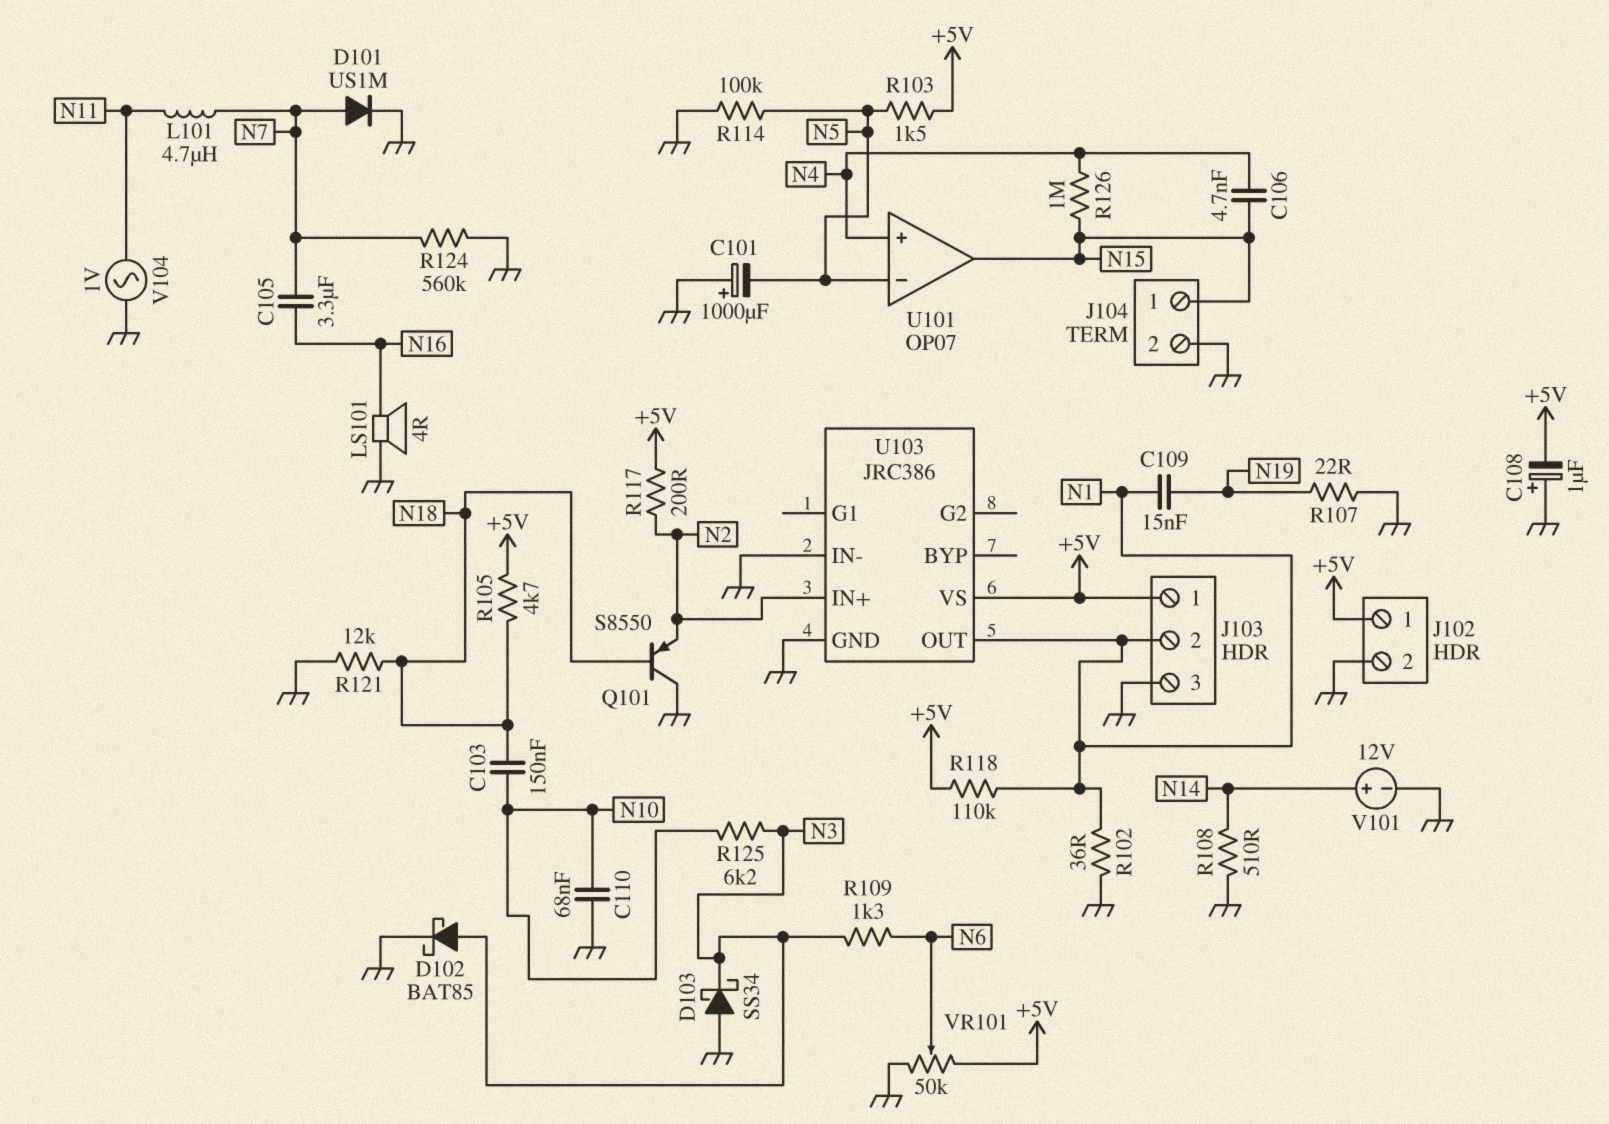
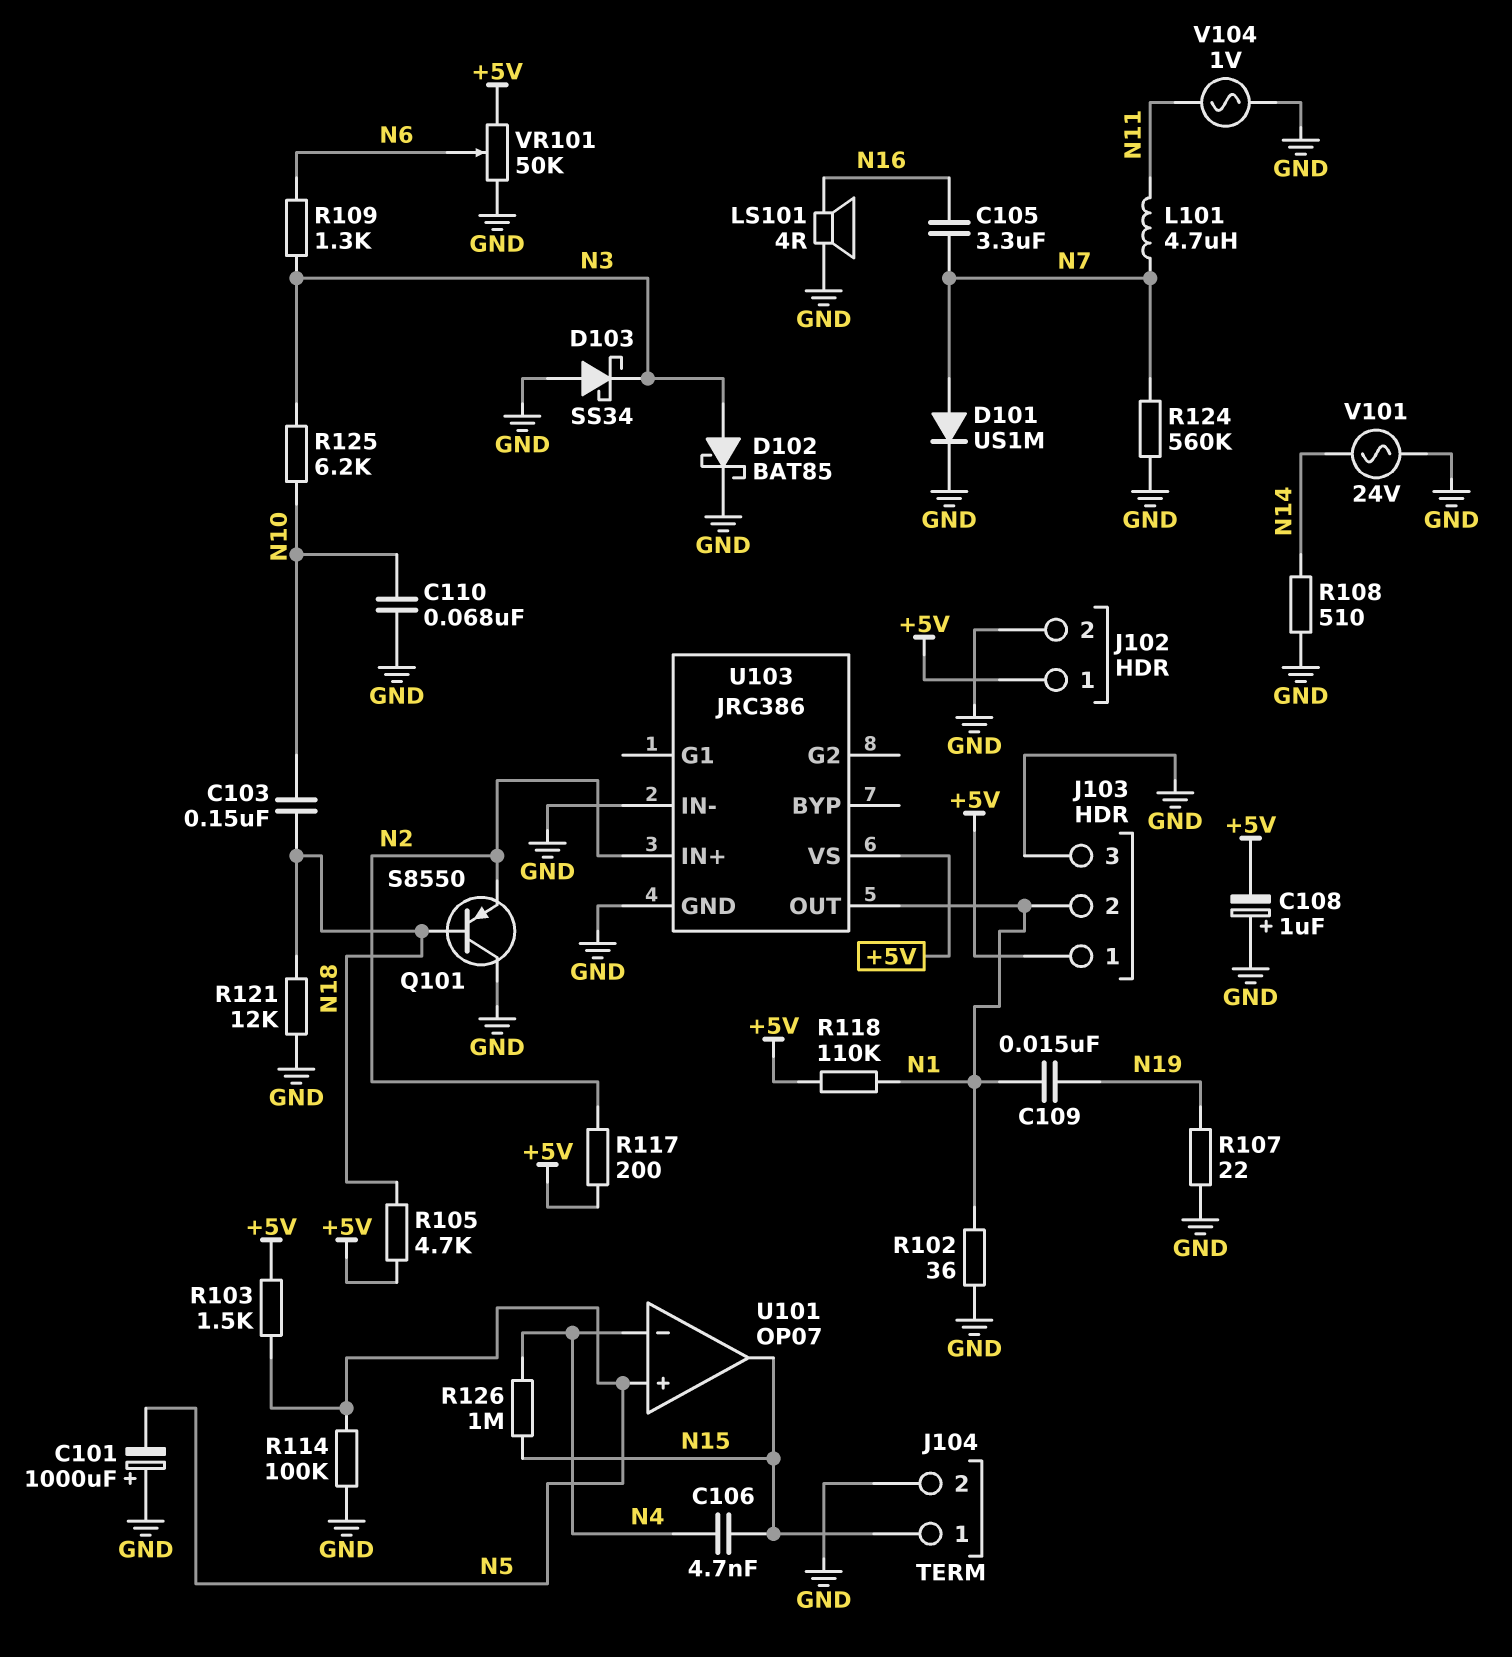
U101 pin in+: N4 -> N5
U101 pin in-: N5 -> N4
V101: 12V (plus N14, minus GND) -> AC 24V (GND, N14)

